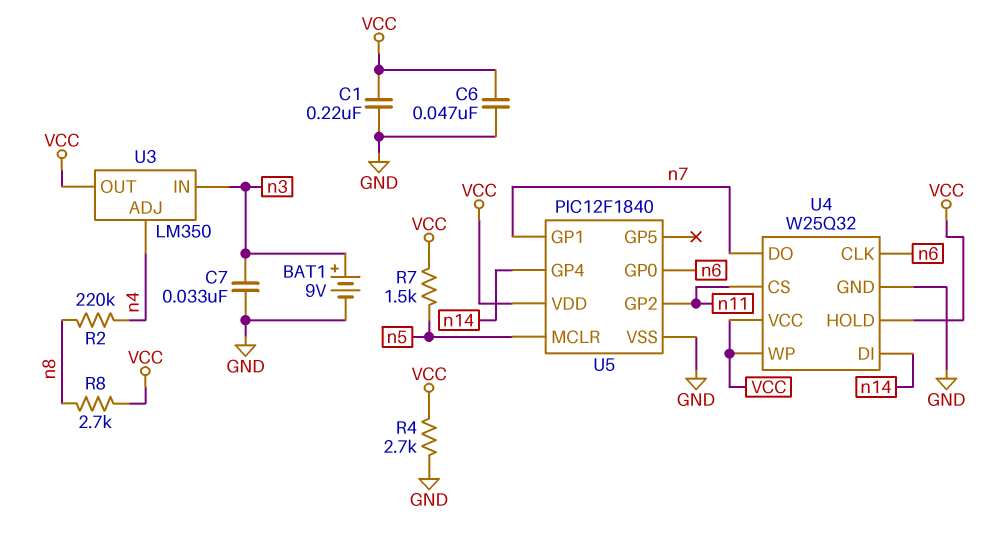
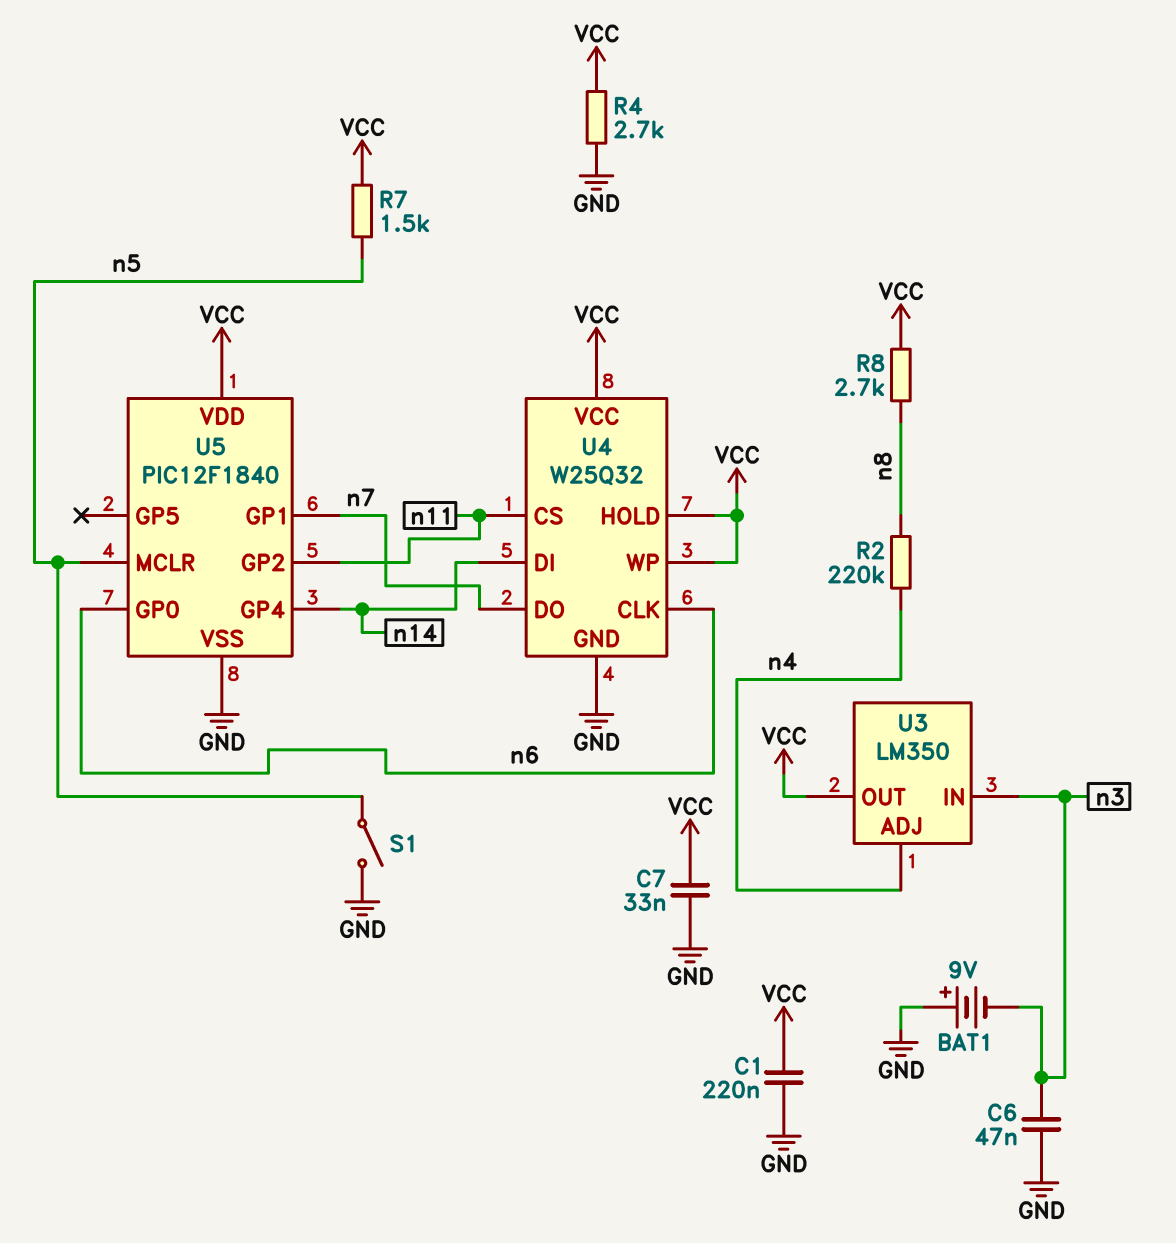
BAT1: 9V (plus n3, minus GND) -> 9V (plus GND, minus n3)
C6: 47nF (GND, VCC) -> 47nF (GND, n3)
C7: 33nF (GND, n3) -> 33nF (GND, VCC)
S1: none -> switch (GND, n5)

